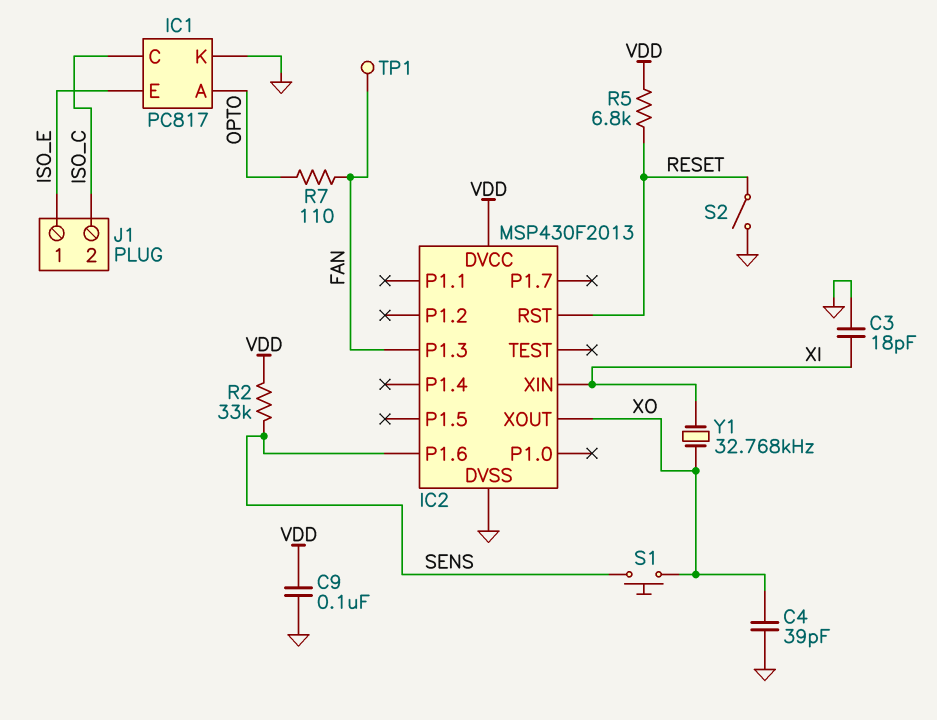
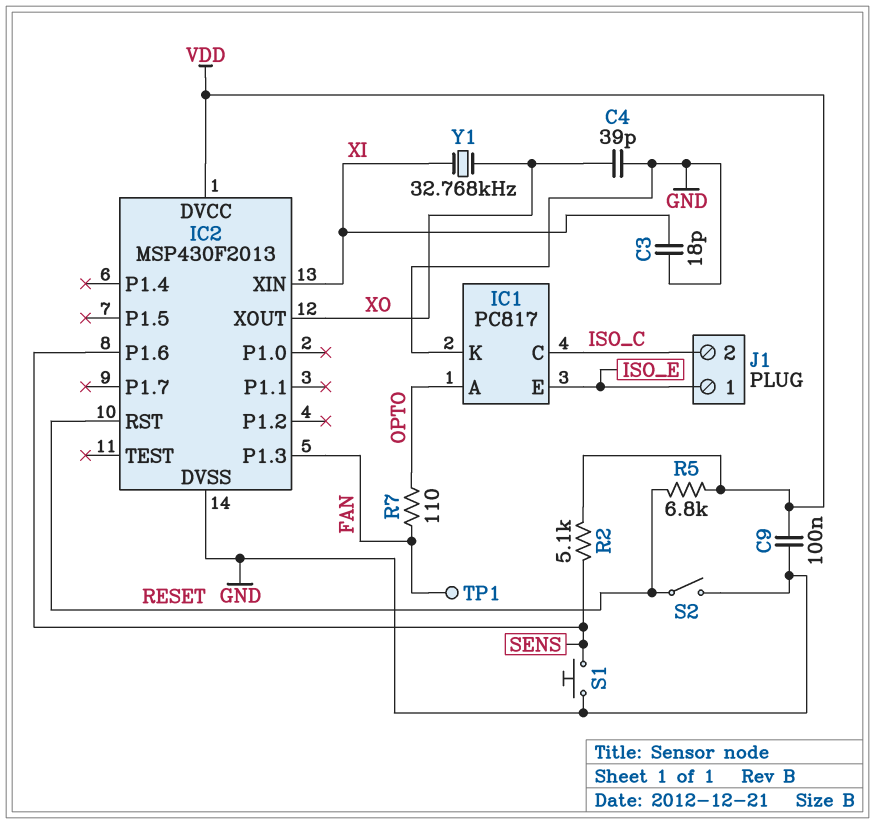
R2: 33k (SENS, VDD) -> 5.1k (SENS, VDD)
S1: button (SENS, XO) -> button (GND, SENS)

